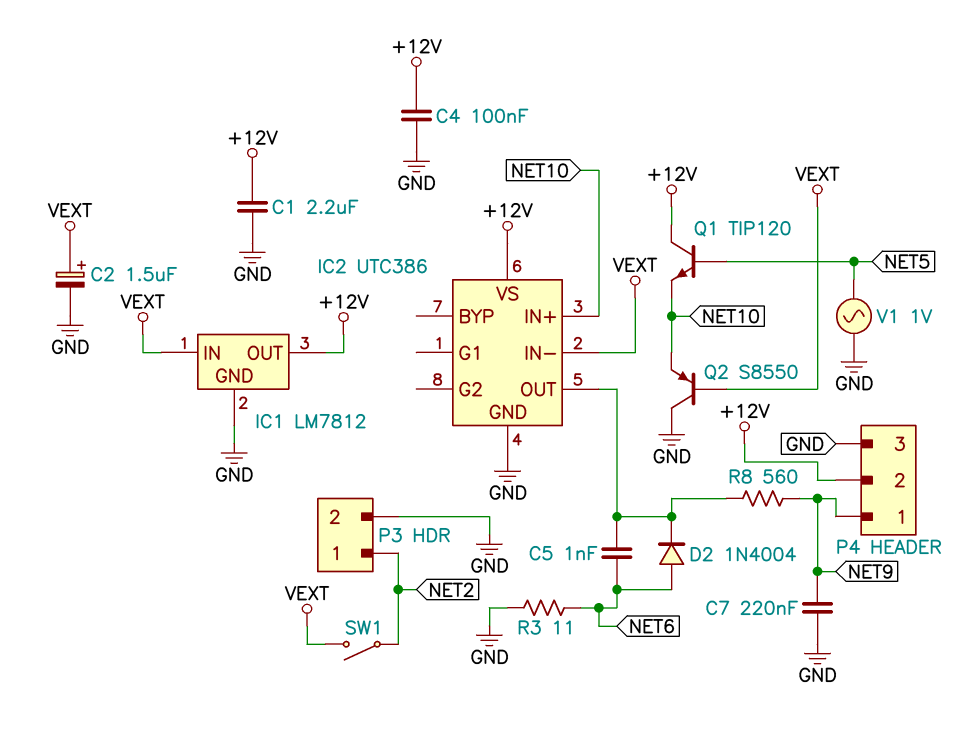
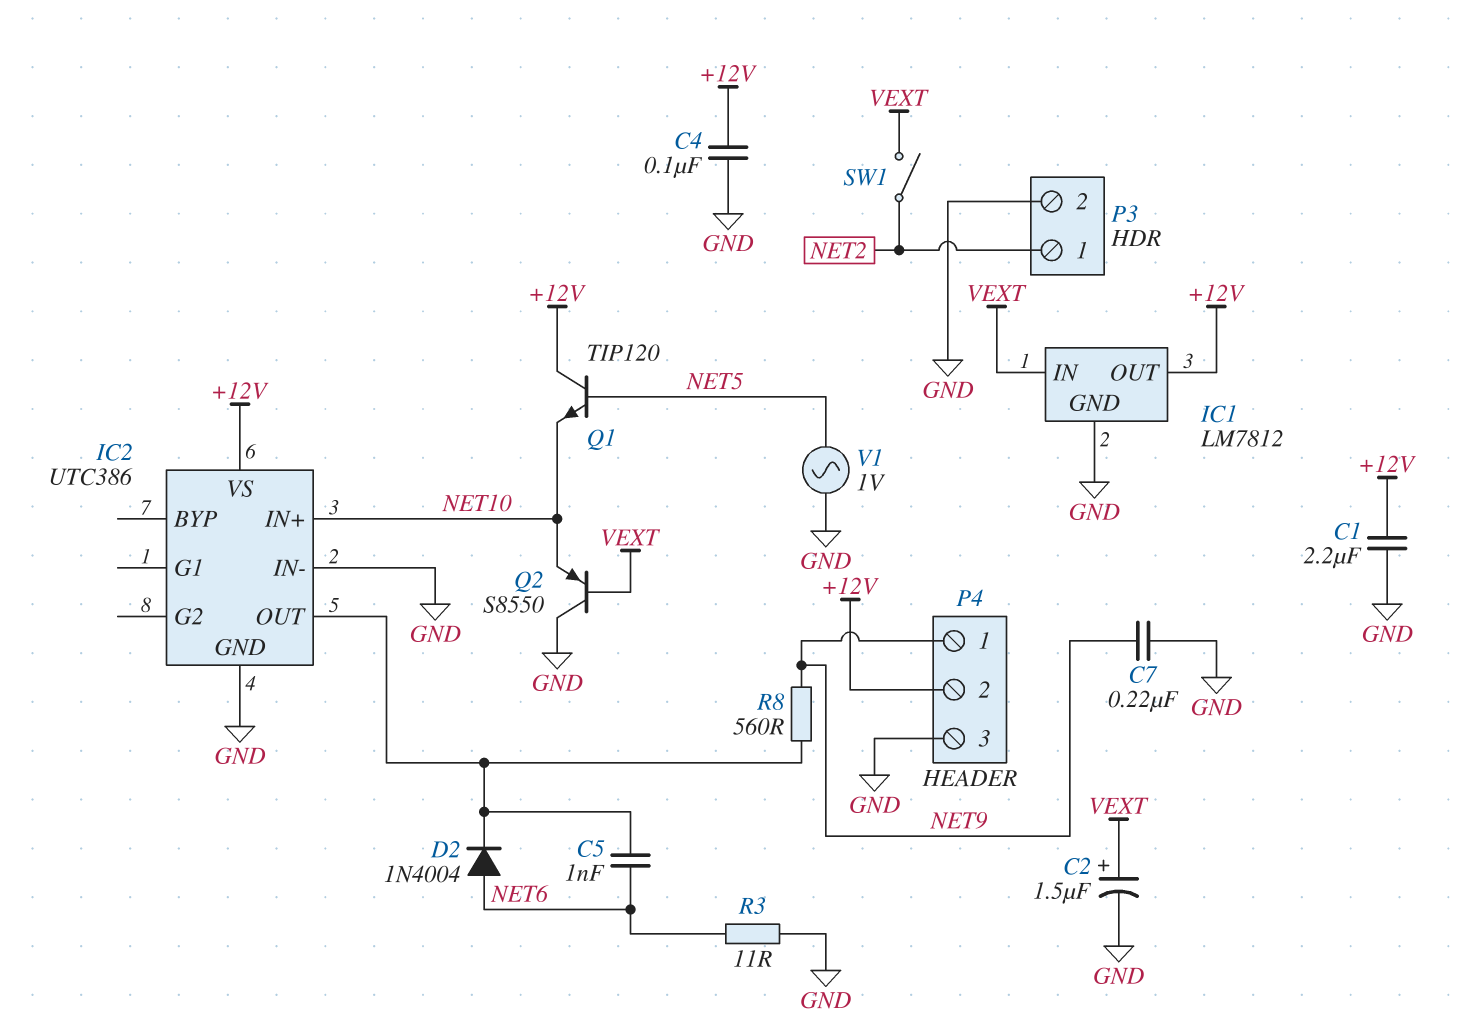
IC2 pin IN-: VEXT -> GND

